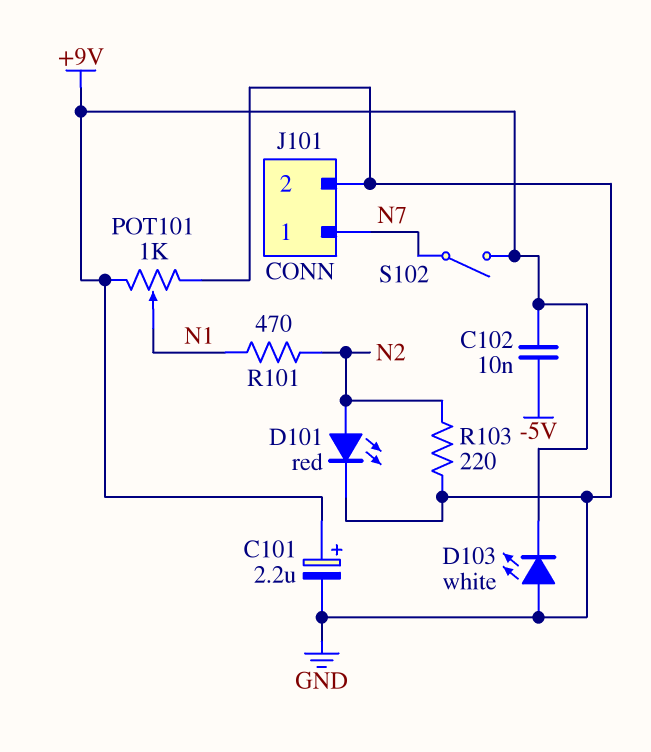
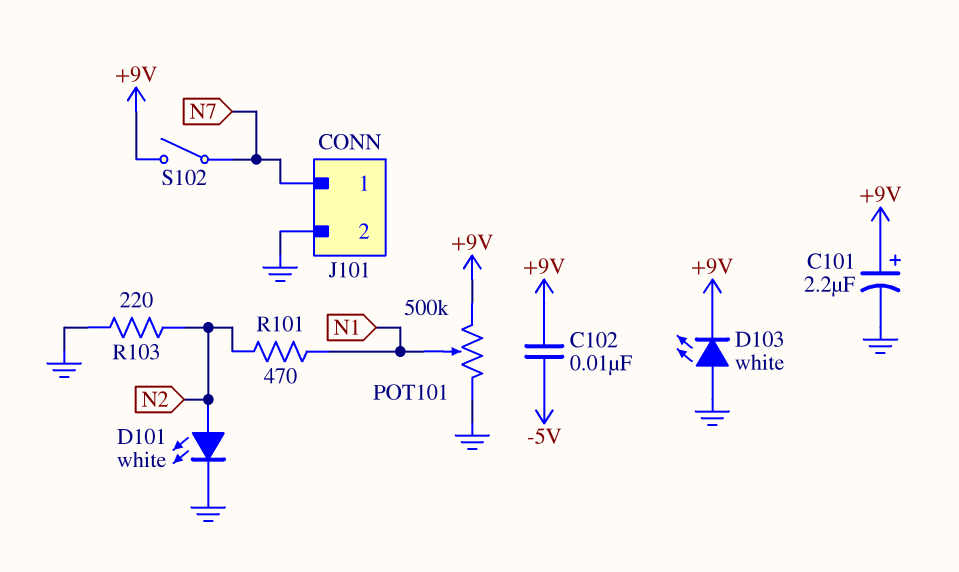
D101: LED red (A N2, K GND) -> LED white (A N2, K GND)
POT101: 1k (+9V, GND, wiper N1) -> 500k (+9V, GND, wiper N1)

